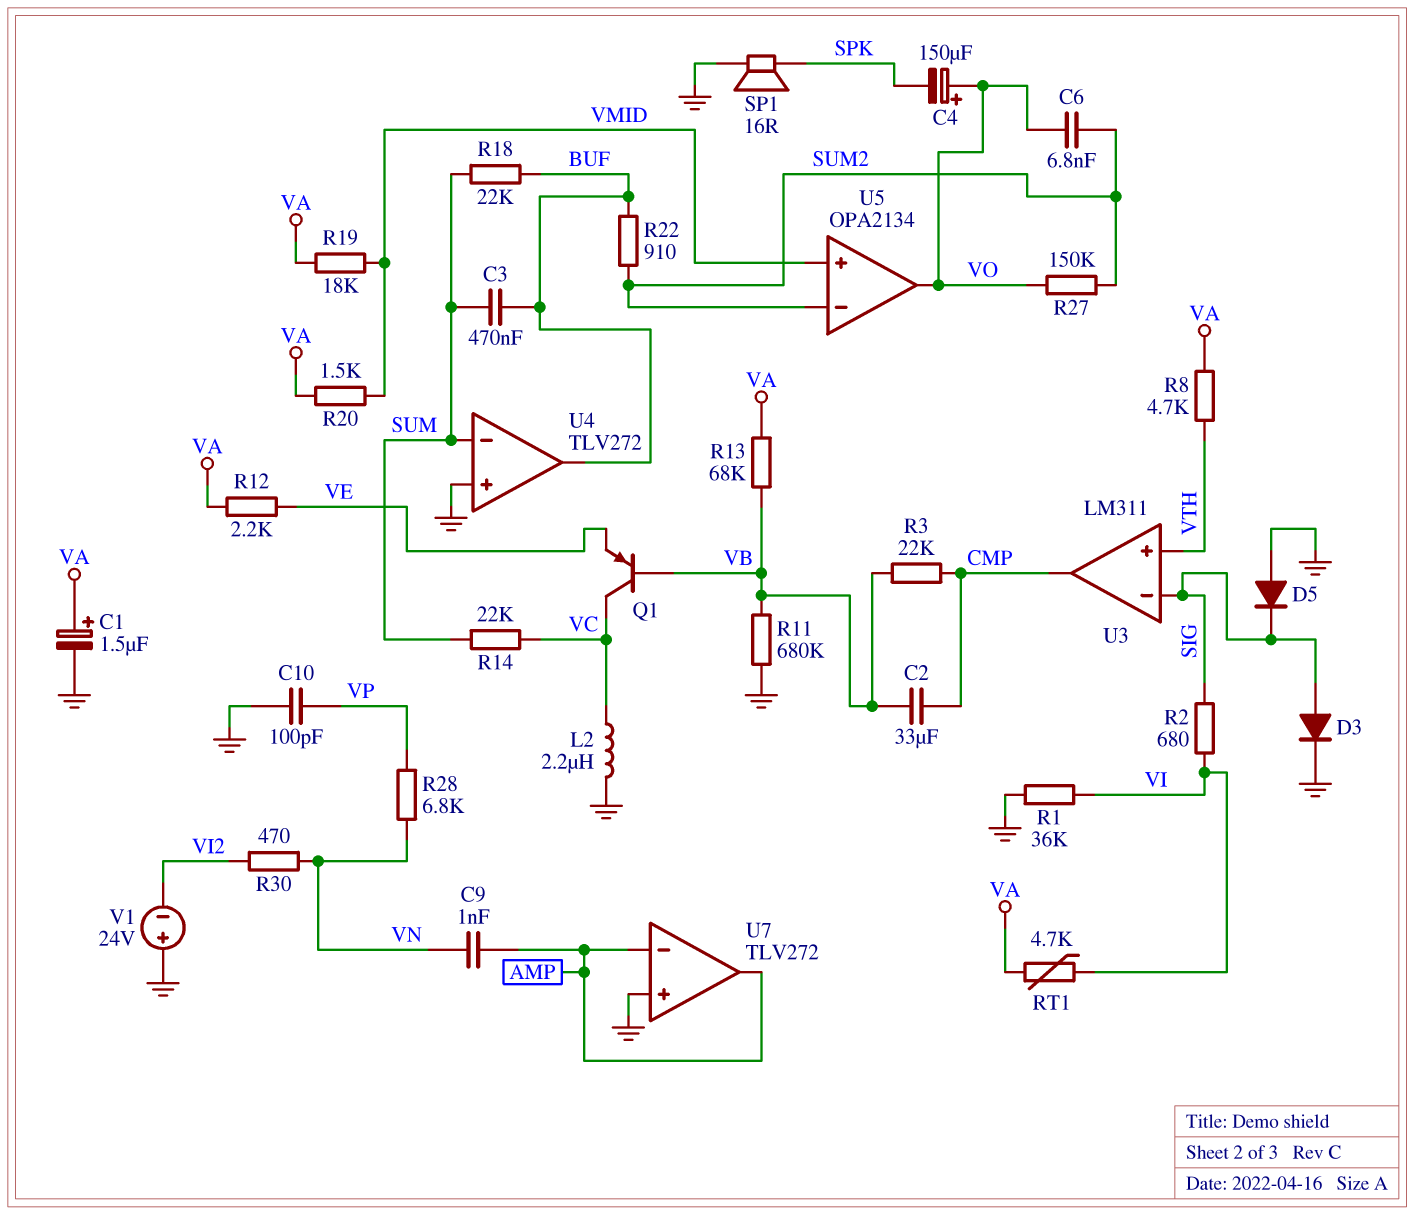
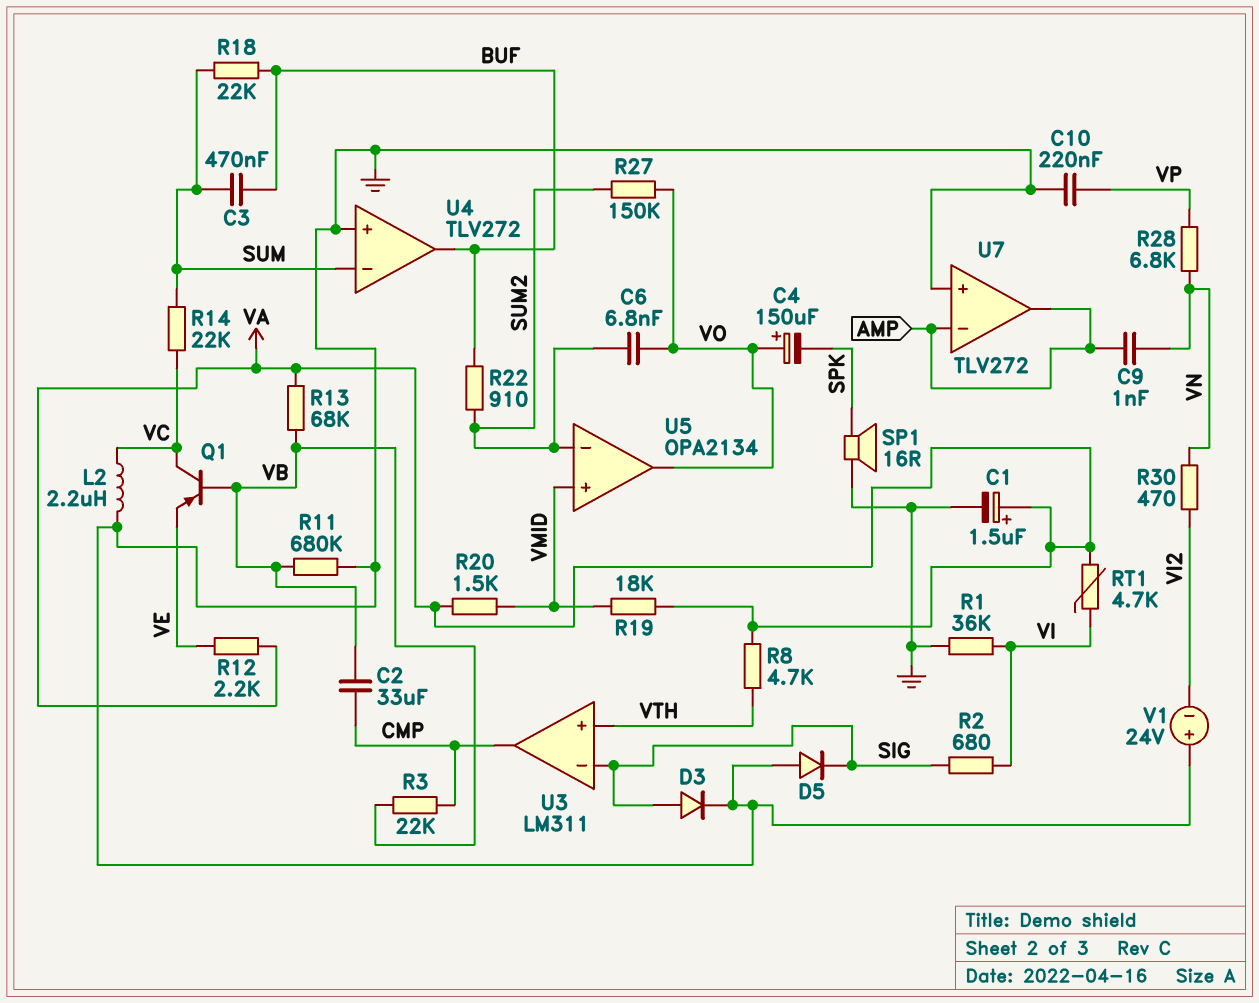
C10: 100pF (GND, VP) -> 220nF (GND, VP)

